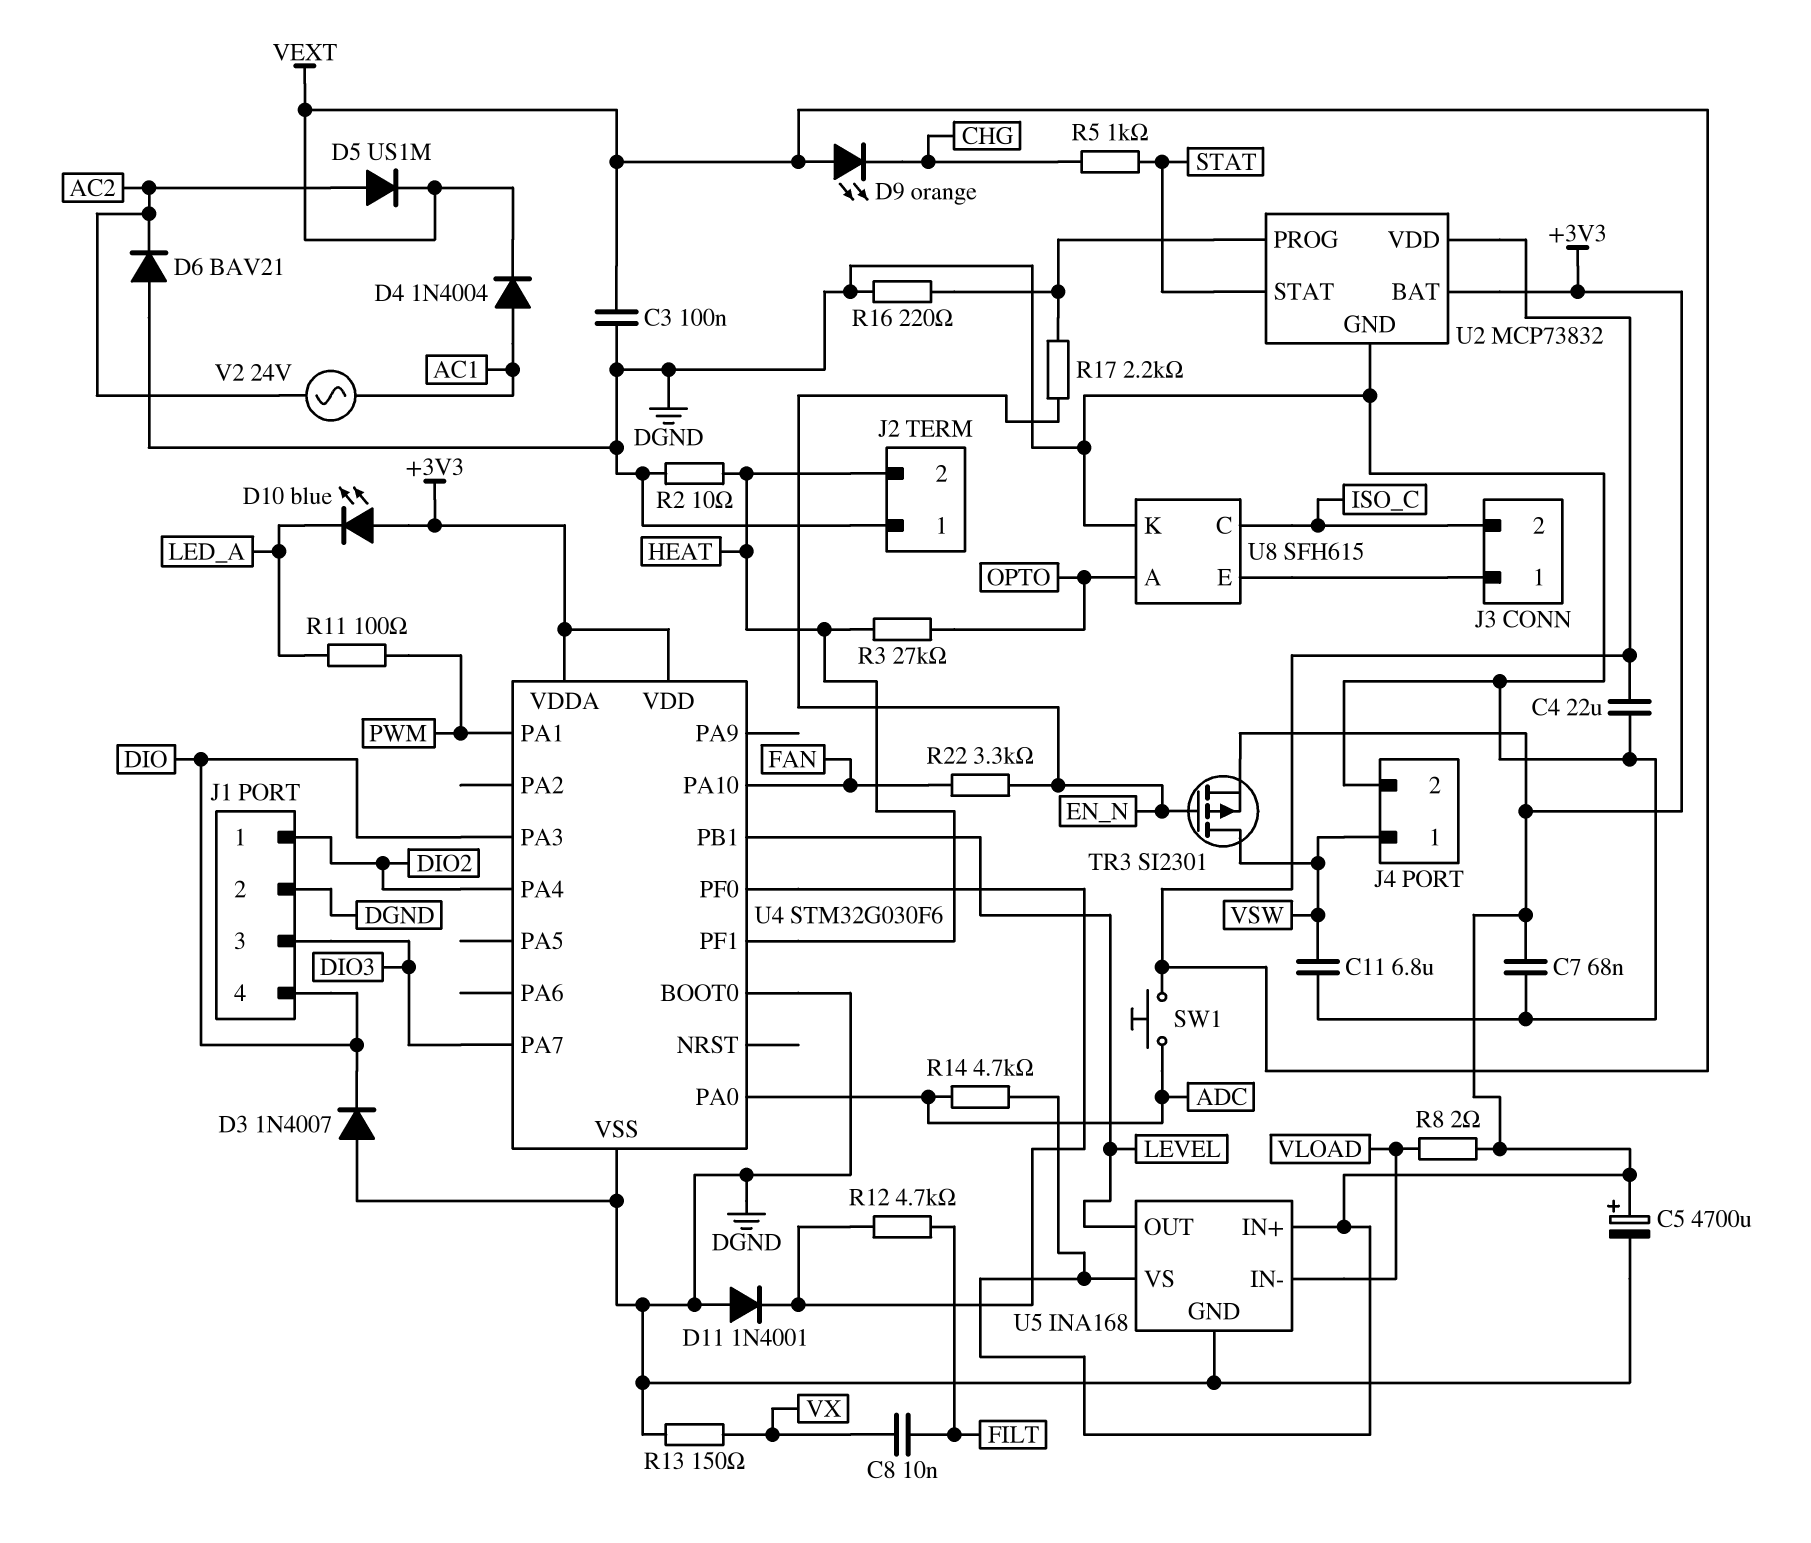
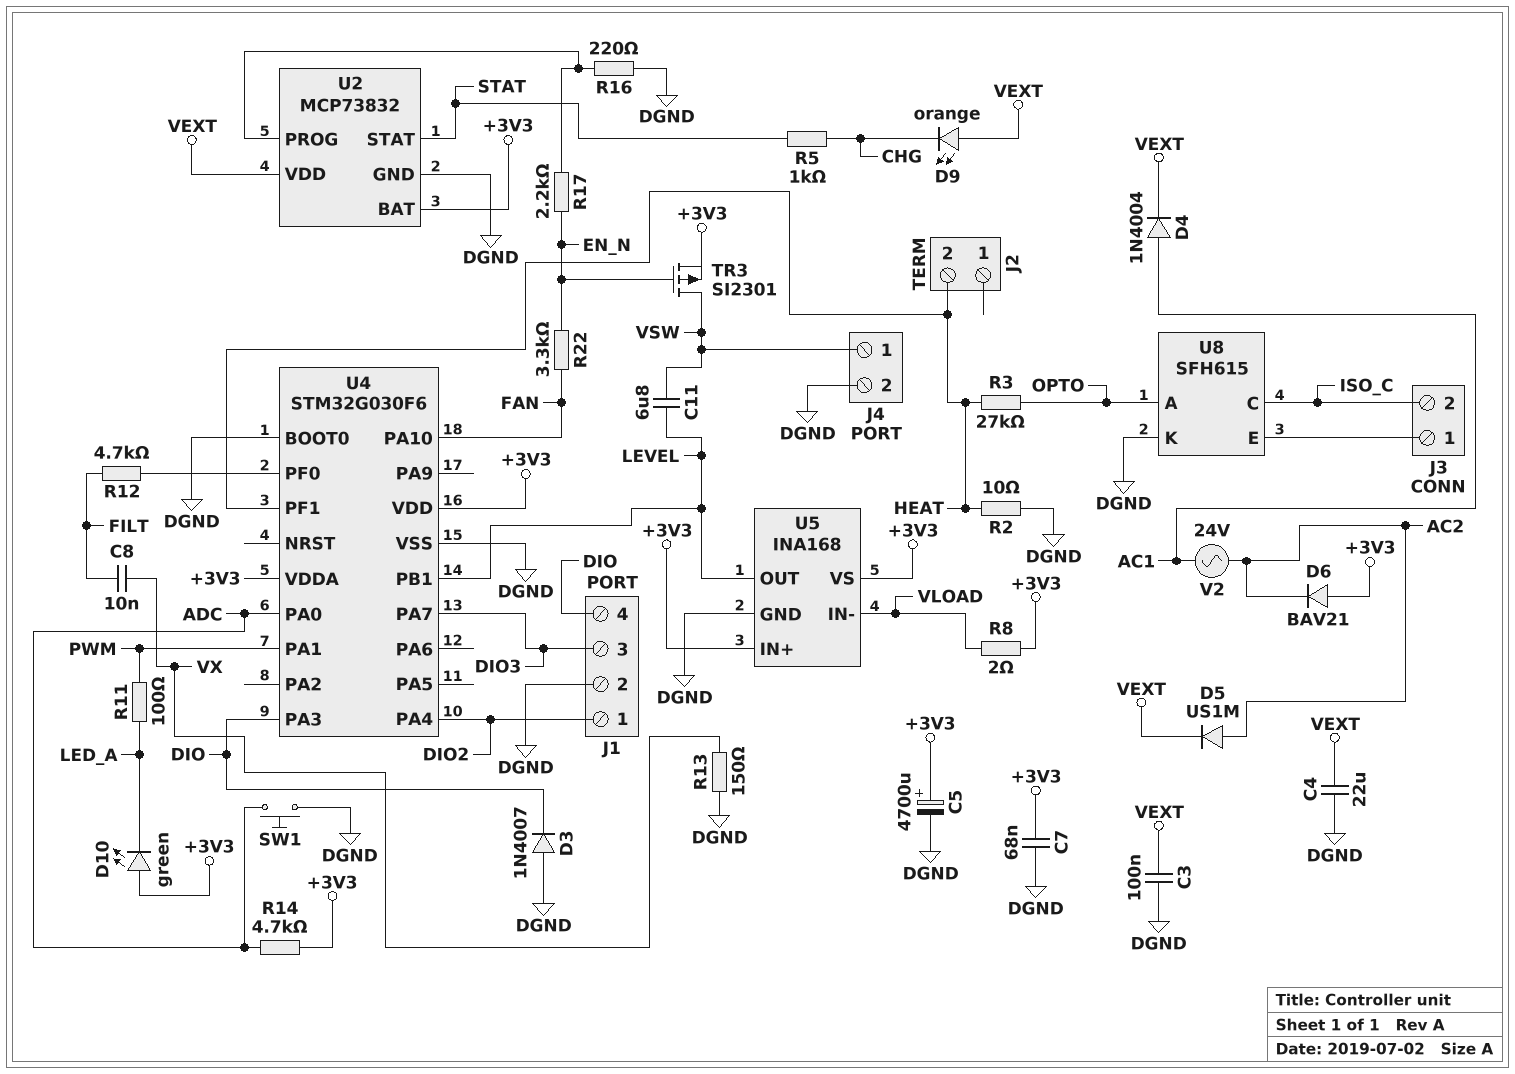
C11: 6.8uF (DGND, VSW) -> 6.8uF (LEVEL, VSW)
D6: diode BAV21 (A DGND, K AC2) -> diode BAV21 (A +3V3, K AC2)
D10: LED blue (A +3V3, K LED_A) -> LED green (A +3V3, K LED_A)
D11: diode 1N4001 (A DGND, K U4/PF0) -> none
J2 pin 1: DGND -> none
SW1: button (ADC, VEXT) -> button (ADC, DGND)

